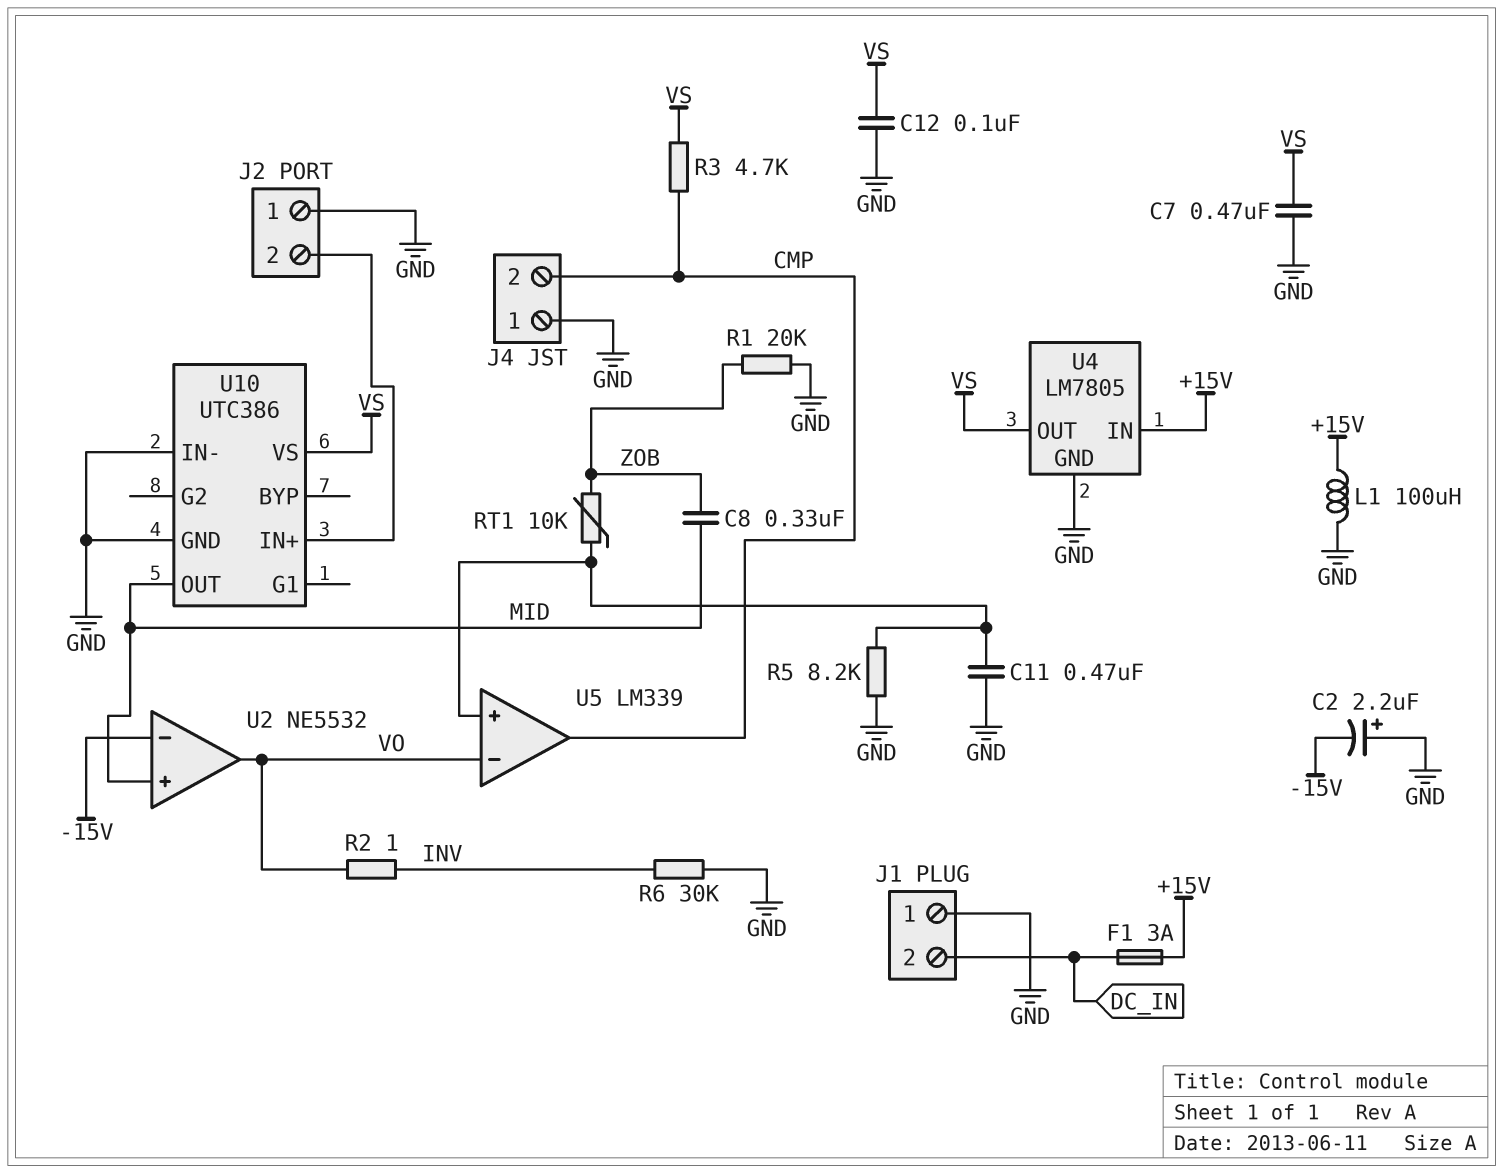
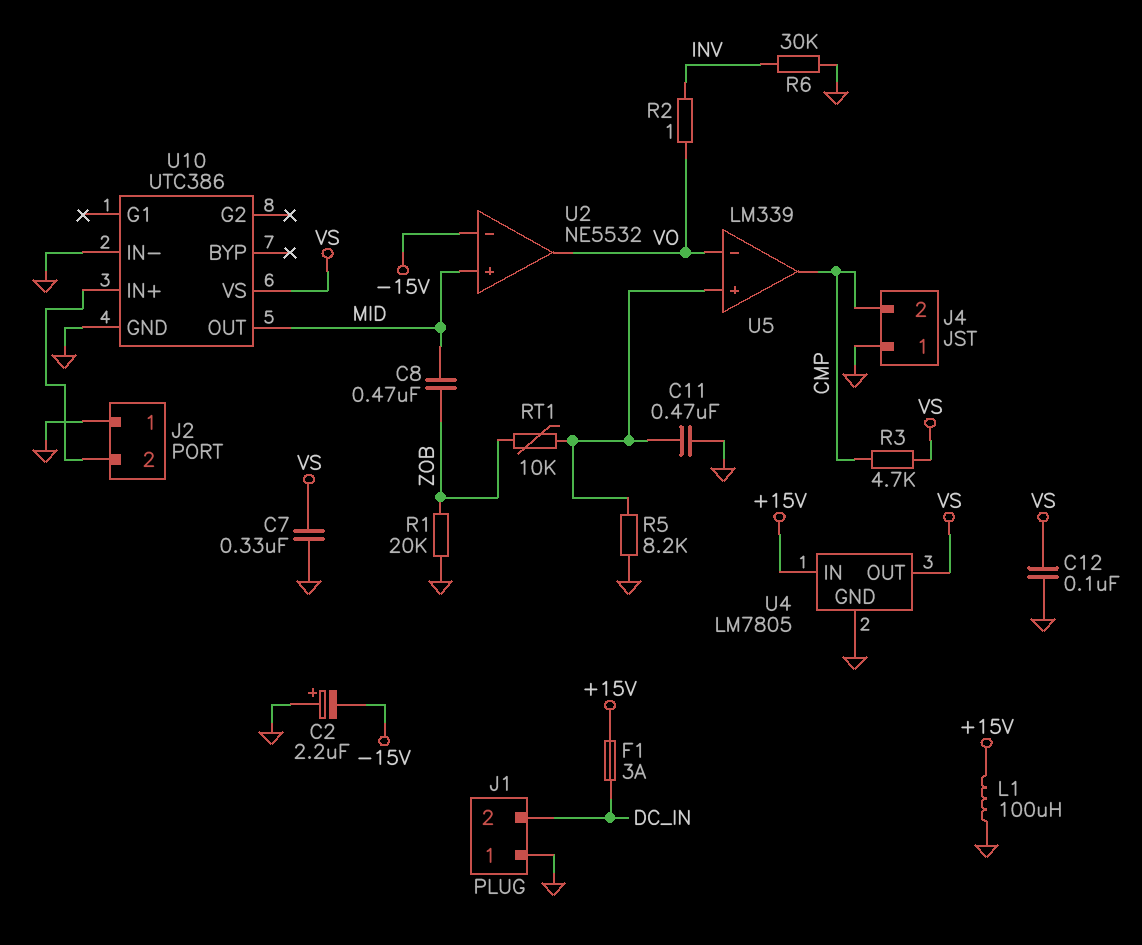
C7: 470nF (GND, VS) -> 330nF (GND, VS)
C8: 330nF (MID, ZOB) -> 470nF (MID, ZOB)

